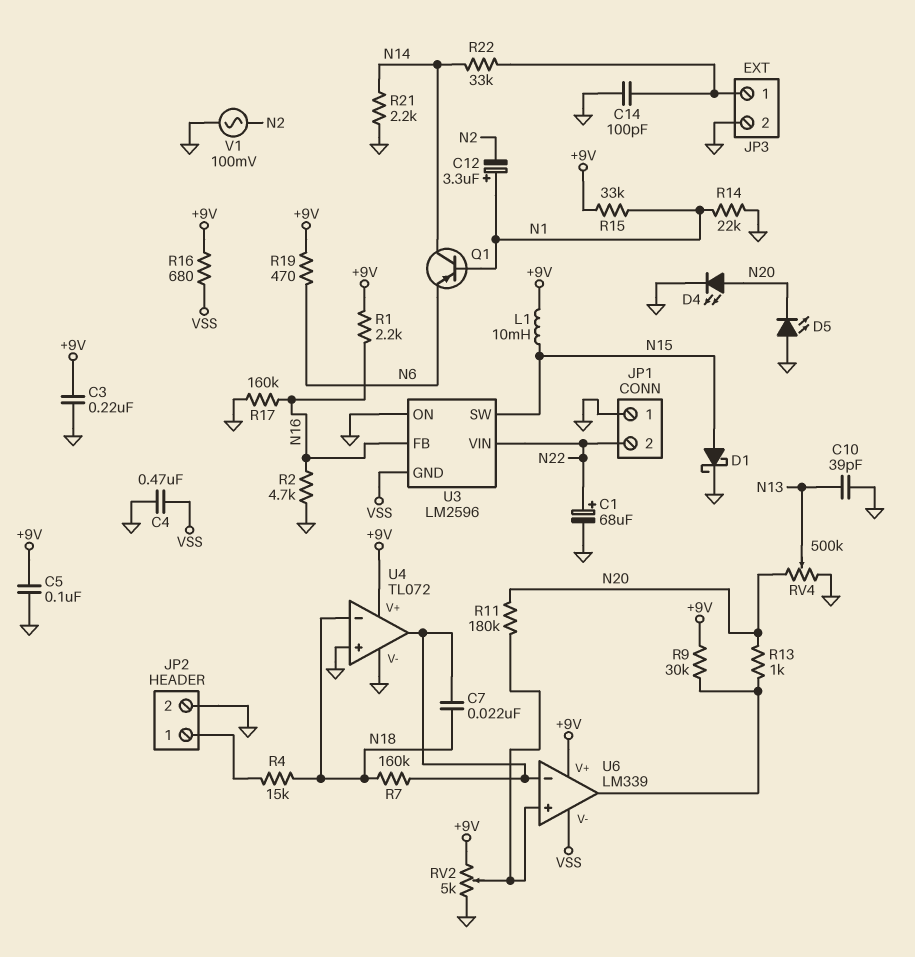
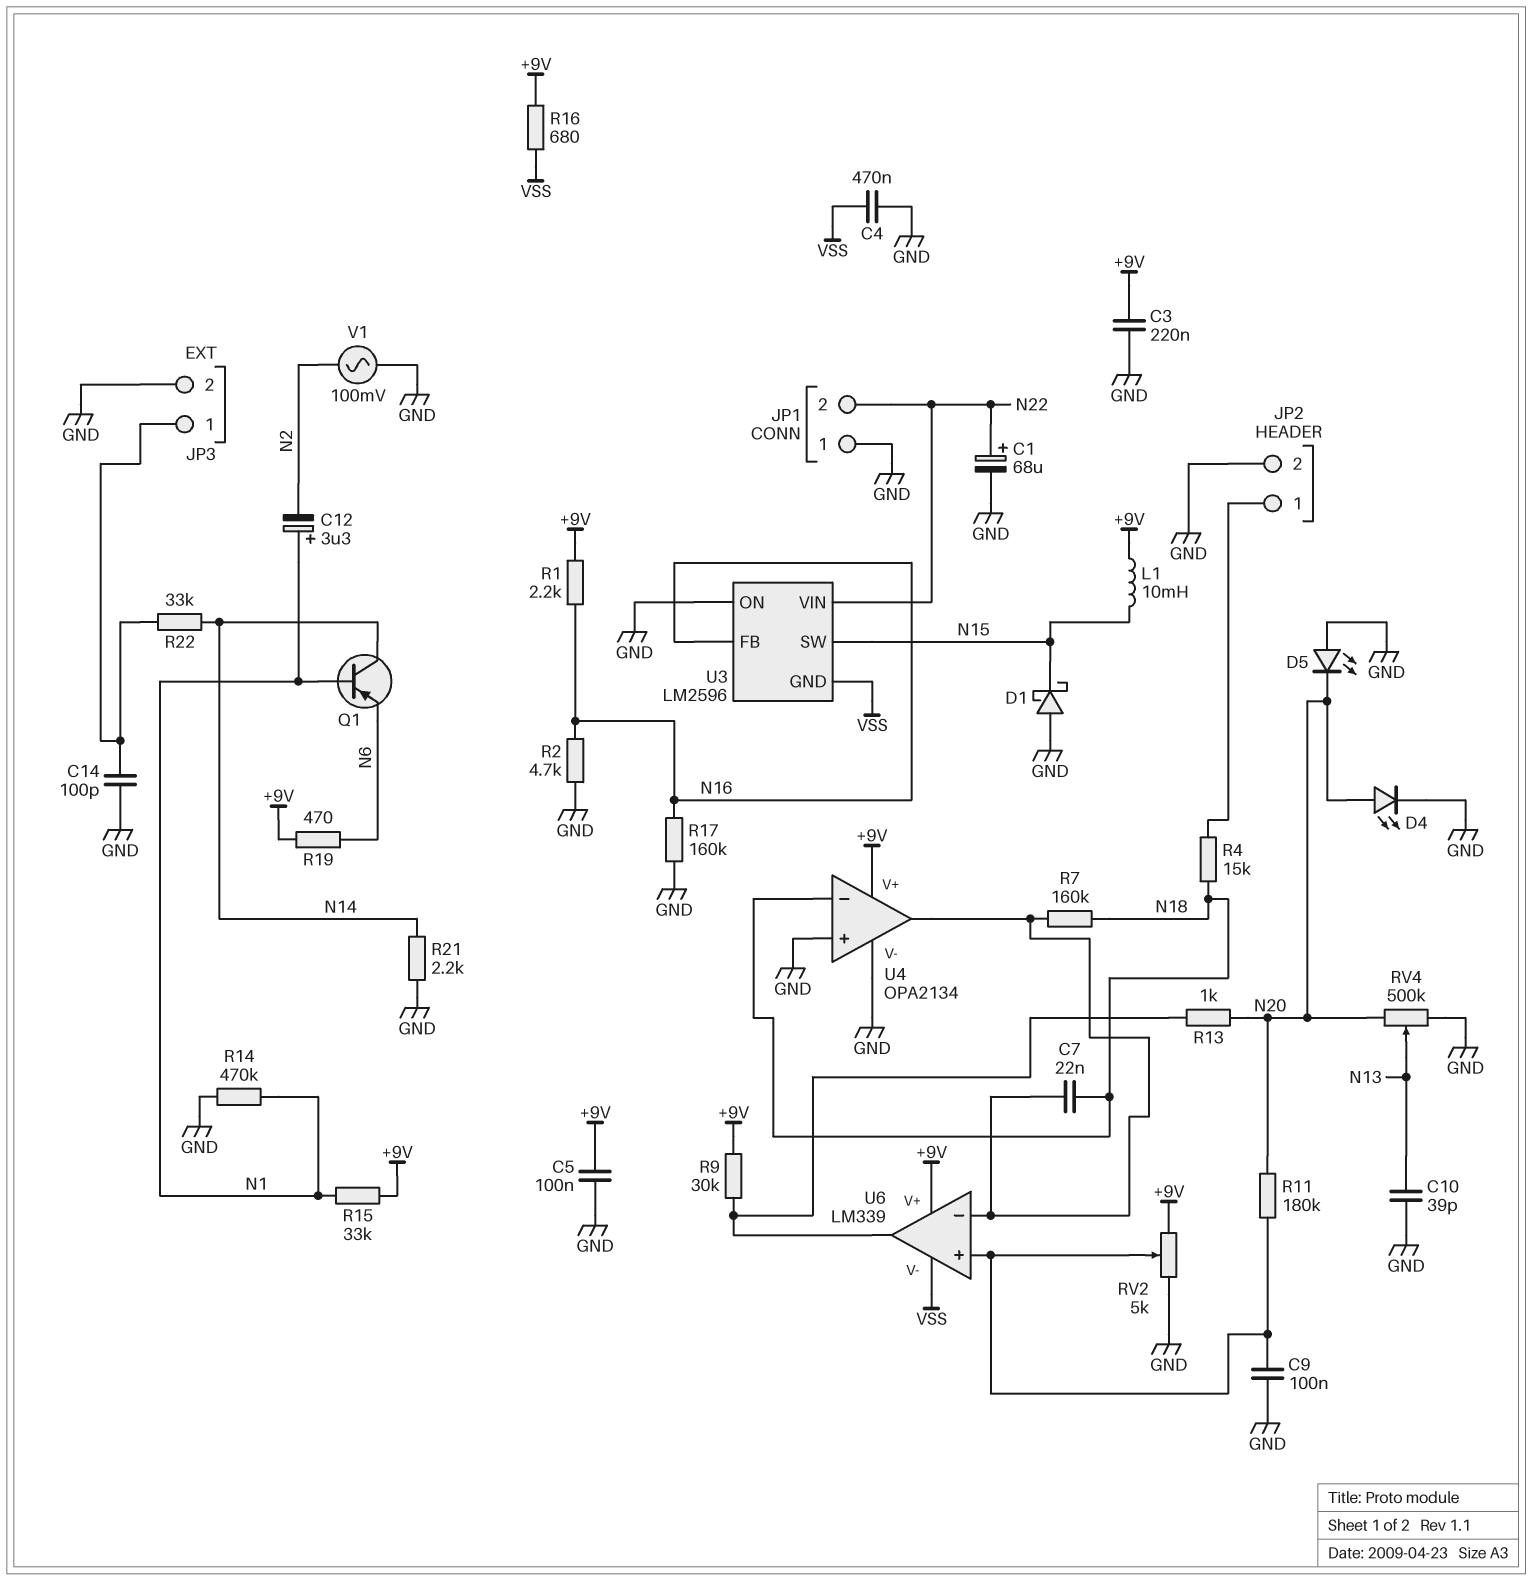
C9: none -> 100nF (GND, U6/in+)
D1: schottky (A N15, K GND) -> schottky (A GND, K N15)
R14: 22k (GND, N1) -> 470k (GND, N1)
U4: TL072 -> OPA2134

